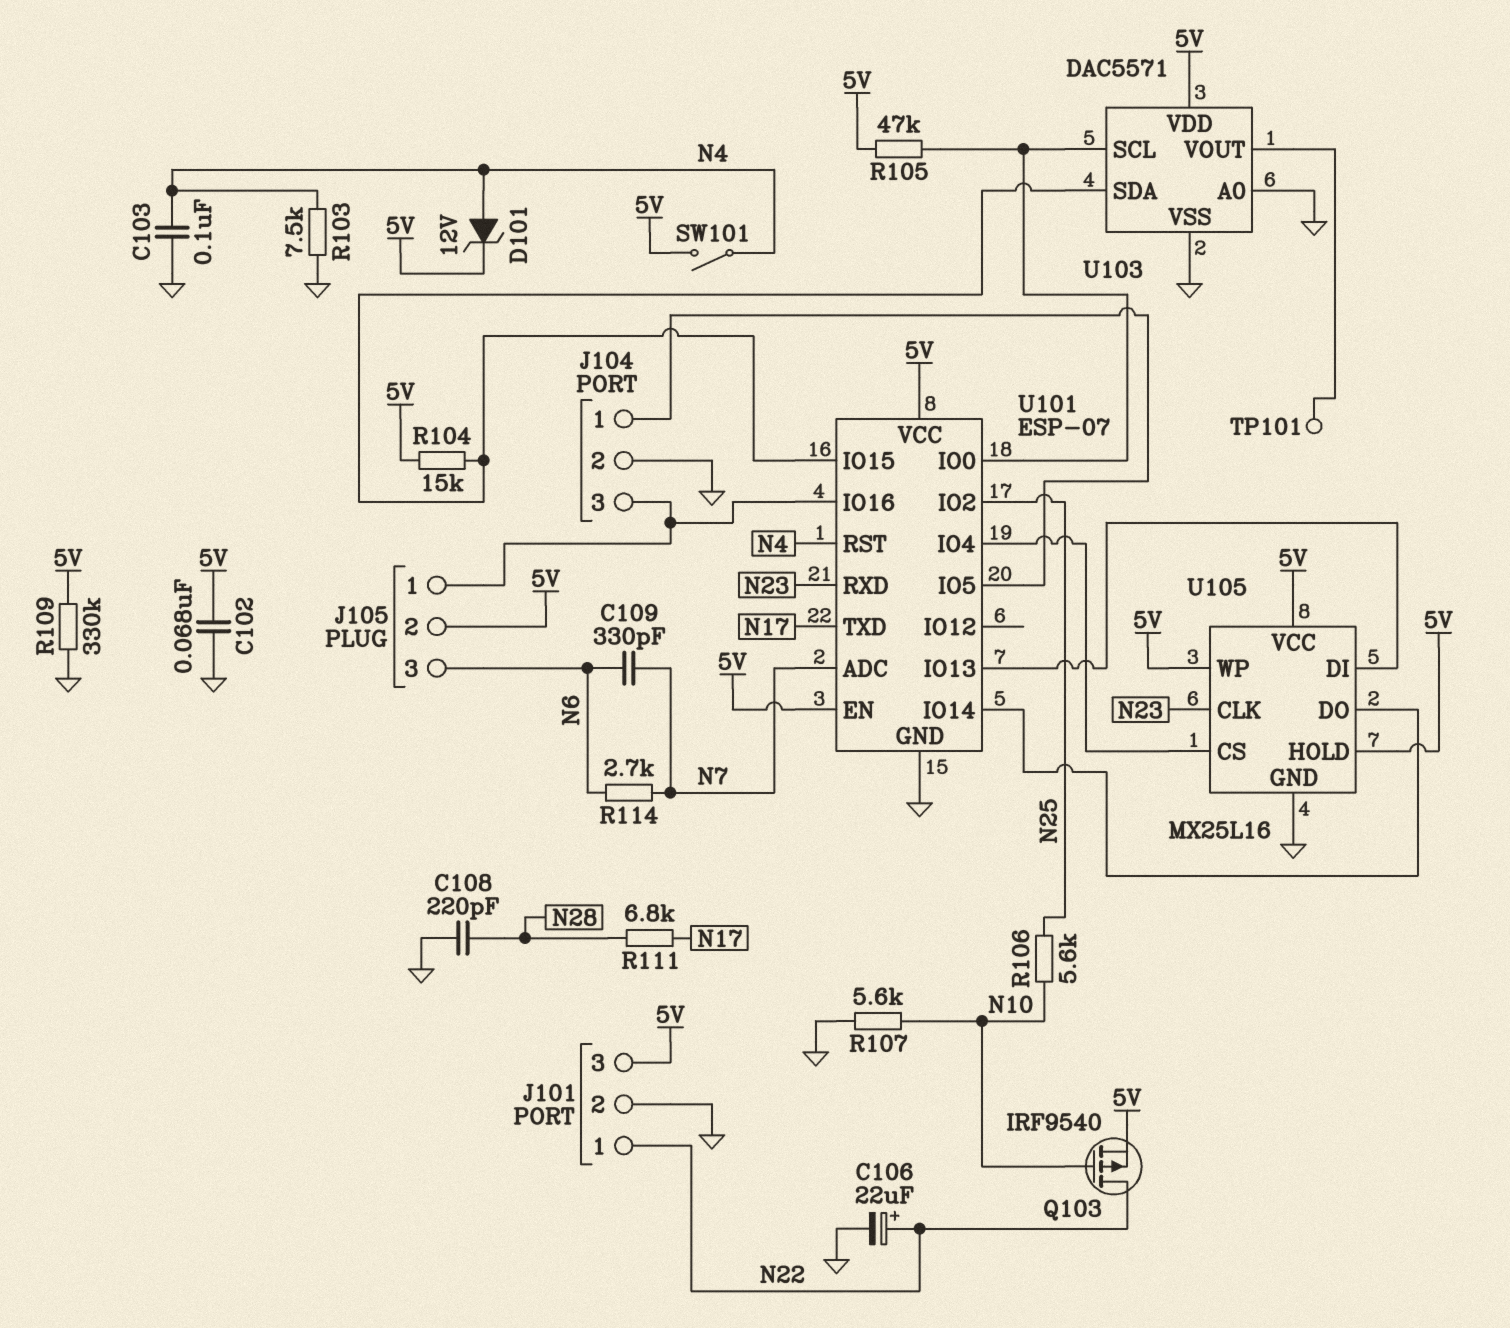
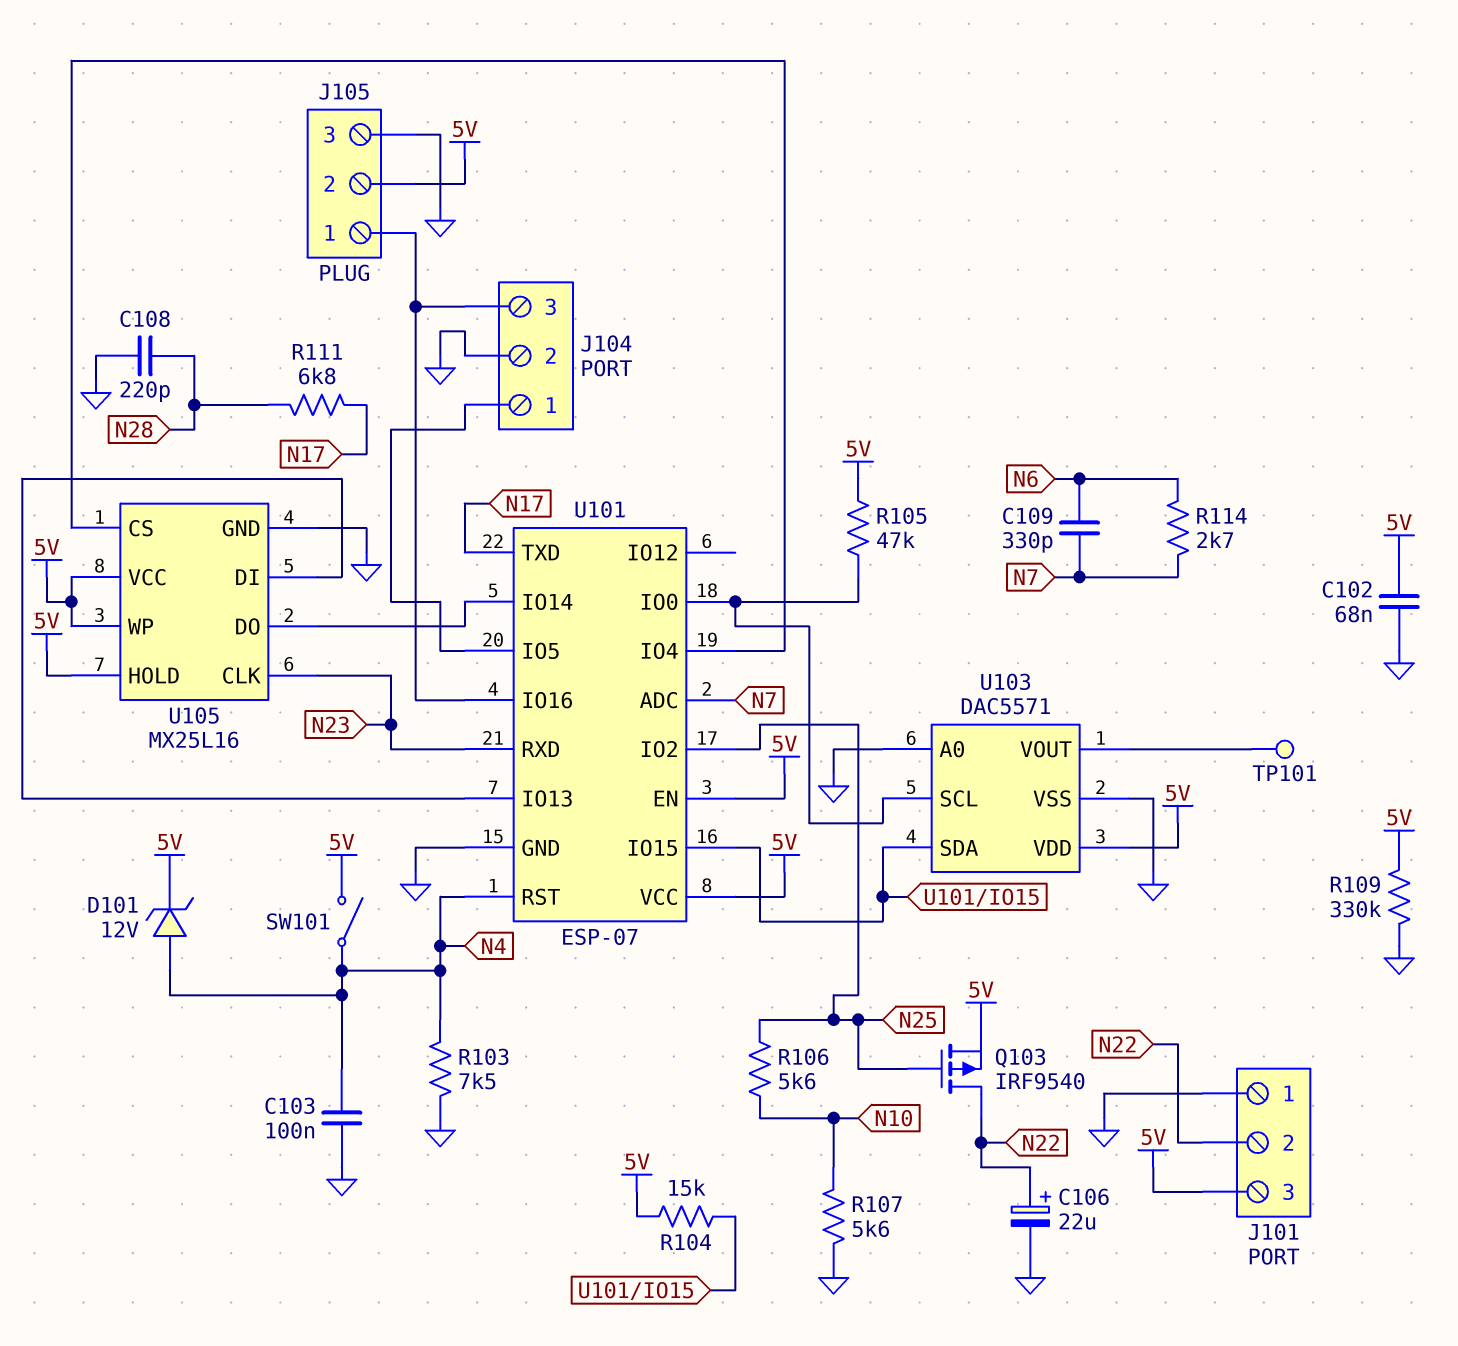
J101 pin 1: N22 -> GND
J101 pin 2: GND -> N22
J105 pin 3: N6 -> GND
Q103: PMOS IRF9540 (G N10, D N22, S 5V) -> PMOS IRF9540 (G N25, D N22, S 5V)

